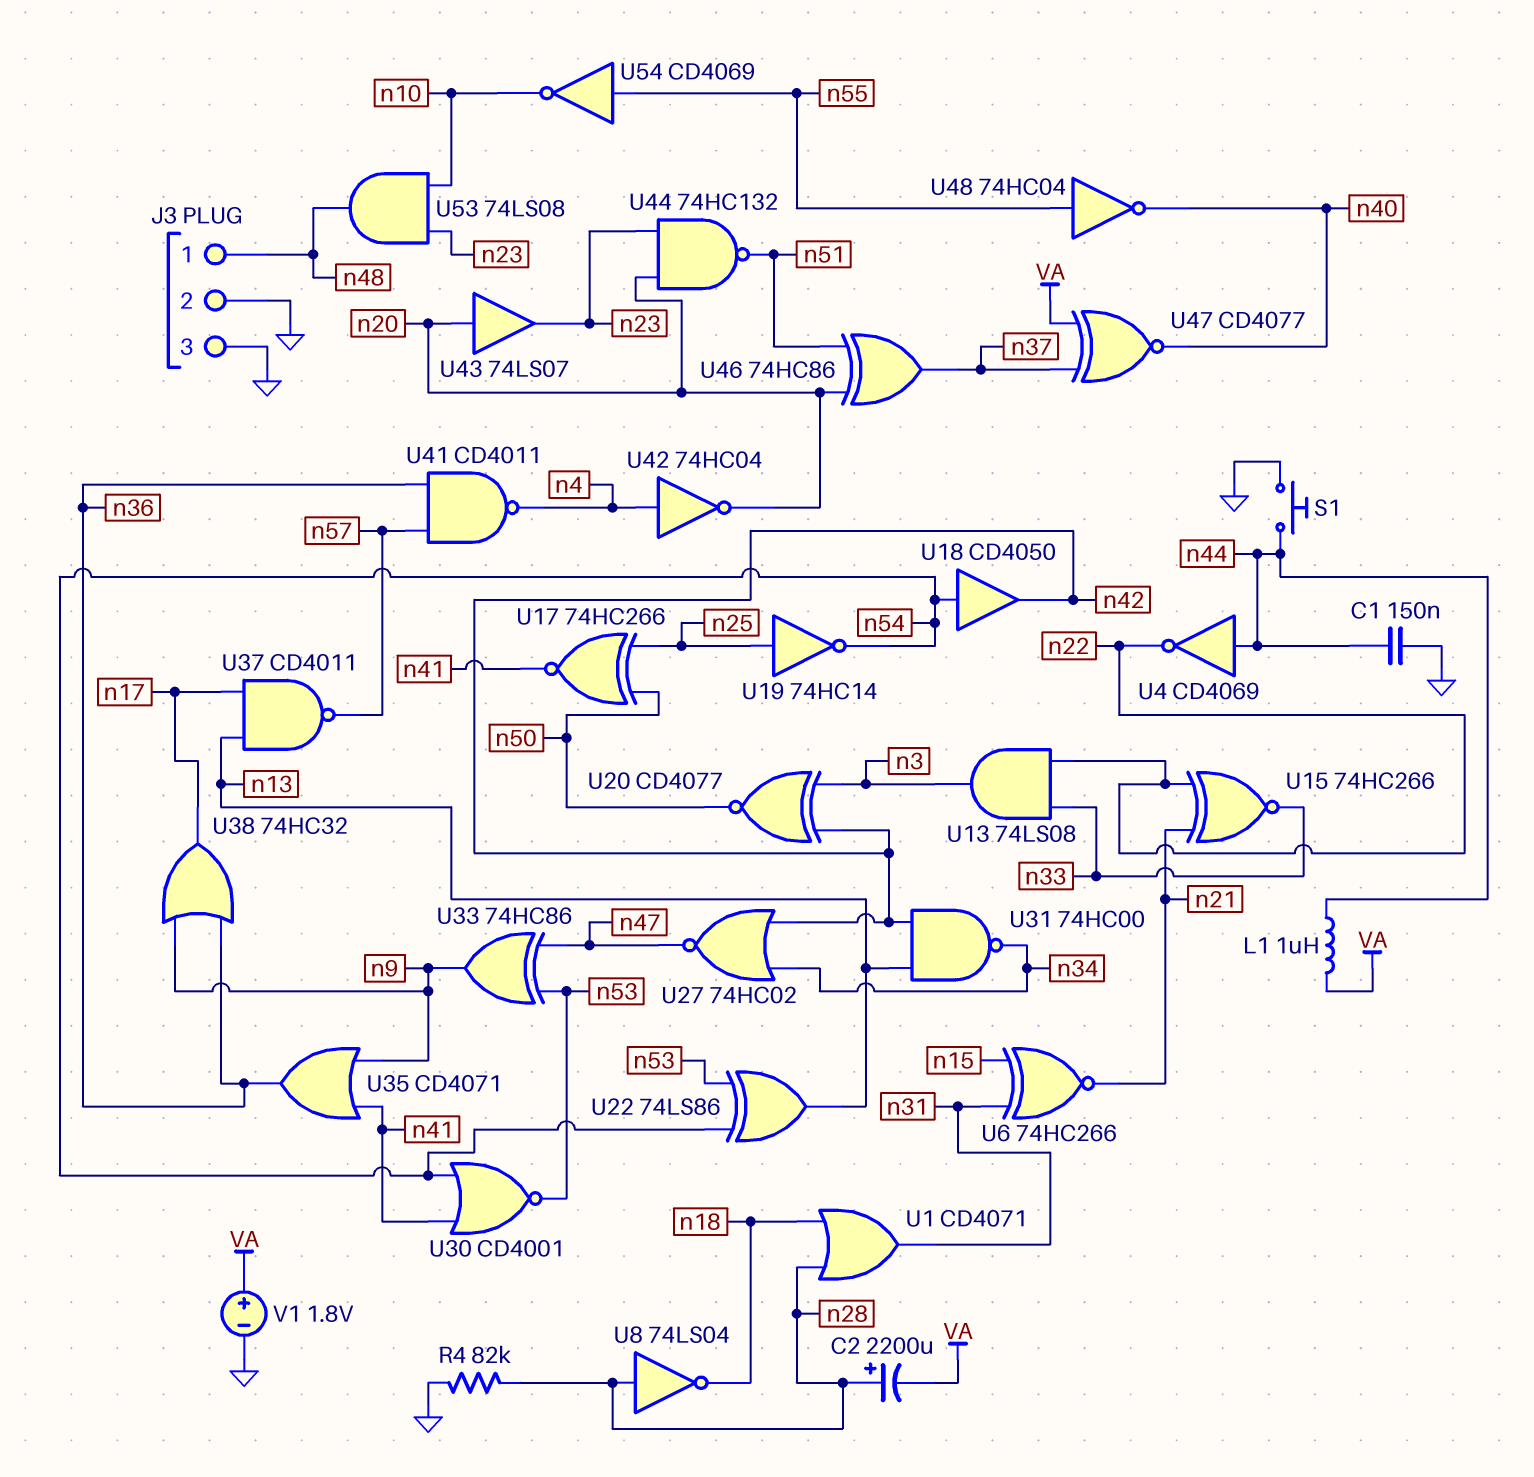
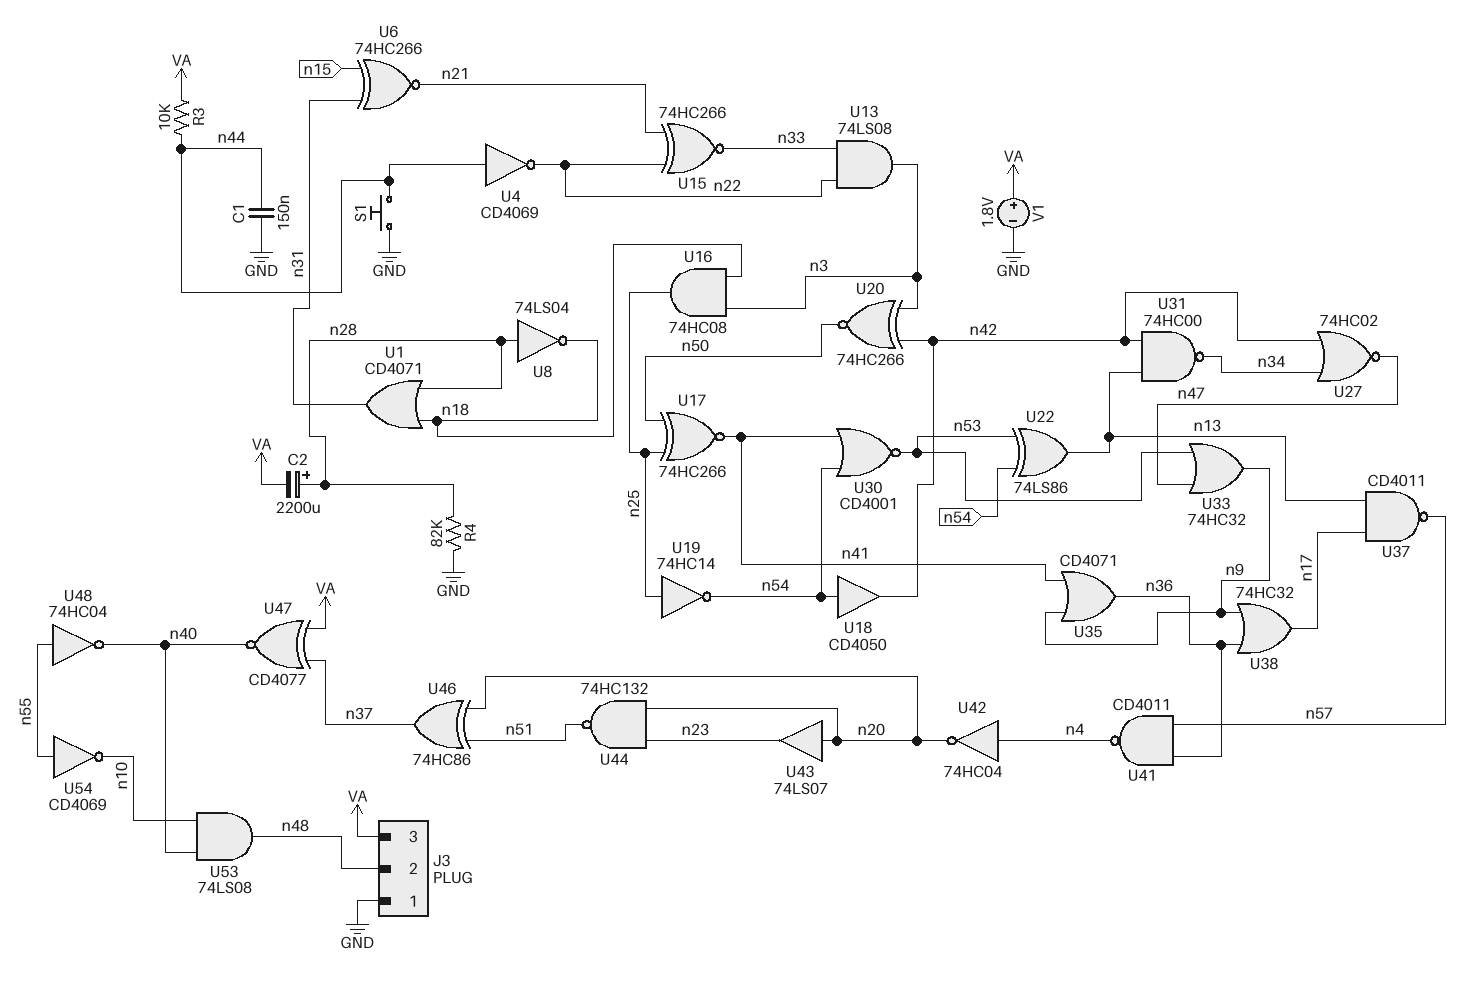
J3 pin 1: n48 -> GND
J3 pin 2: GND -> n48
J3 pin 3: GND -> VA
L1: 1uH (VA, n44) -> none
R3: none -> 10k (VA, n44)
U16: none -> AND 74HC08 (in n3, in n18, out n25)
U20: XNOR CD4077 (in n3, in n42, out n50) -> XNOR 74HC266 (in n3, in n42, out n50)
U33: XOR 74HC86 (in n47, in n53, out n9) -> OR 74HC32 (in n47, in n53, out n9)
U53: AND 74LS08 (in n10, in n23, out n48) -> AND 74LS08 (in n10, in n40, out n48)

